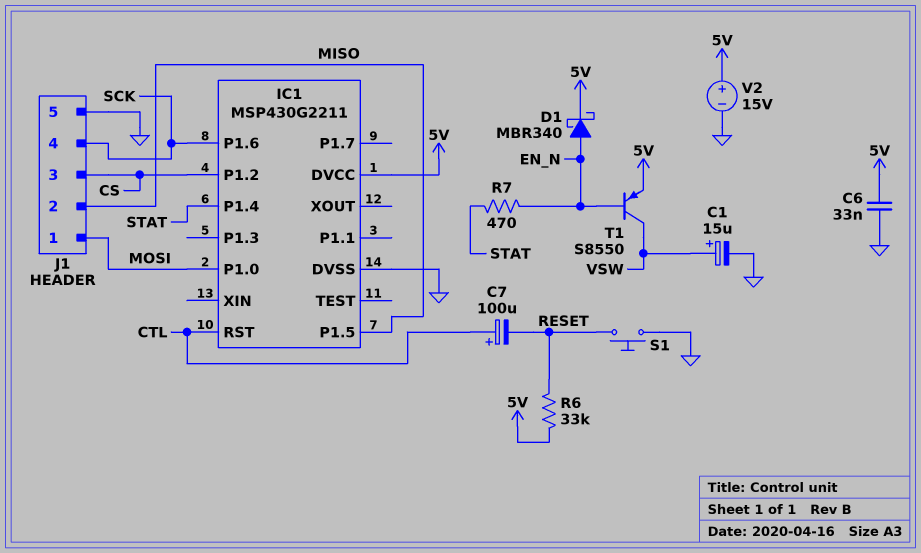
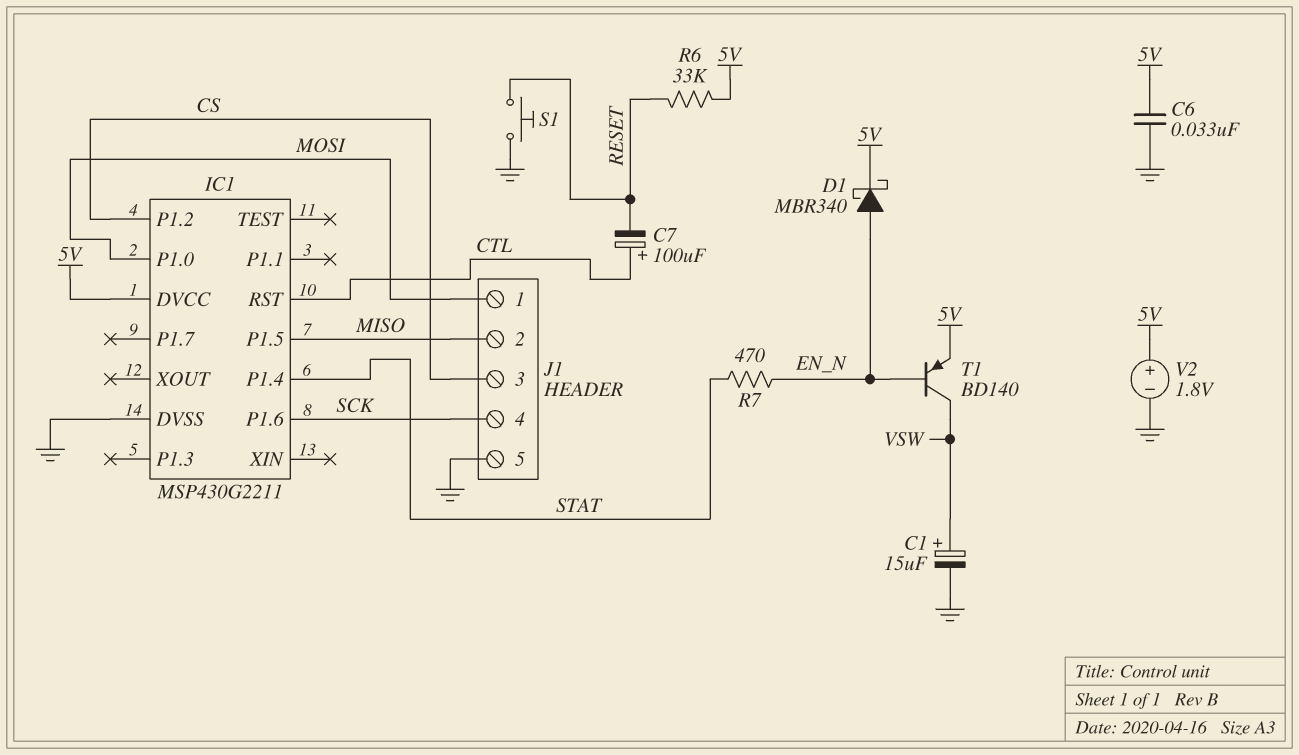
T1: PNP S8550 (B EN_N, C VSW, E 5V) -> PNP BD140 (B EN_N, C VSW, E 5V)
V2: 15V (plus 5V, minus GND) -> 1.8V (plus 5V, minus GND)

